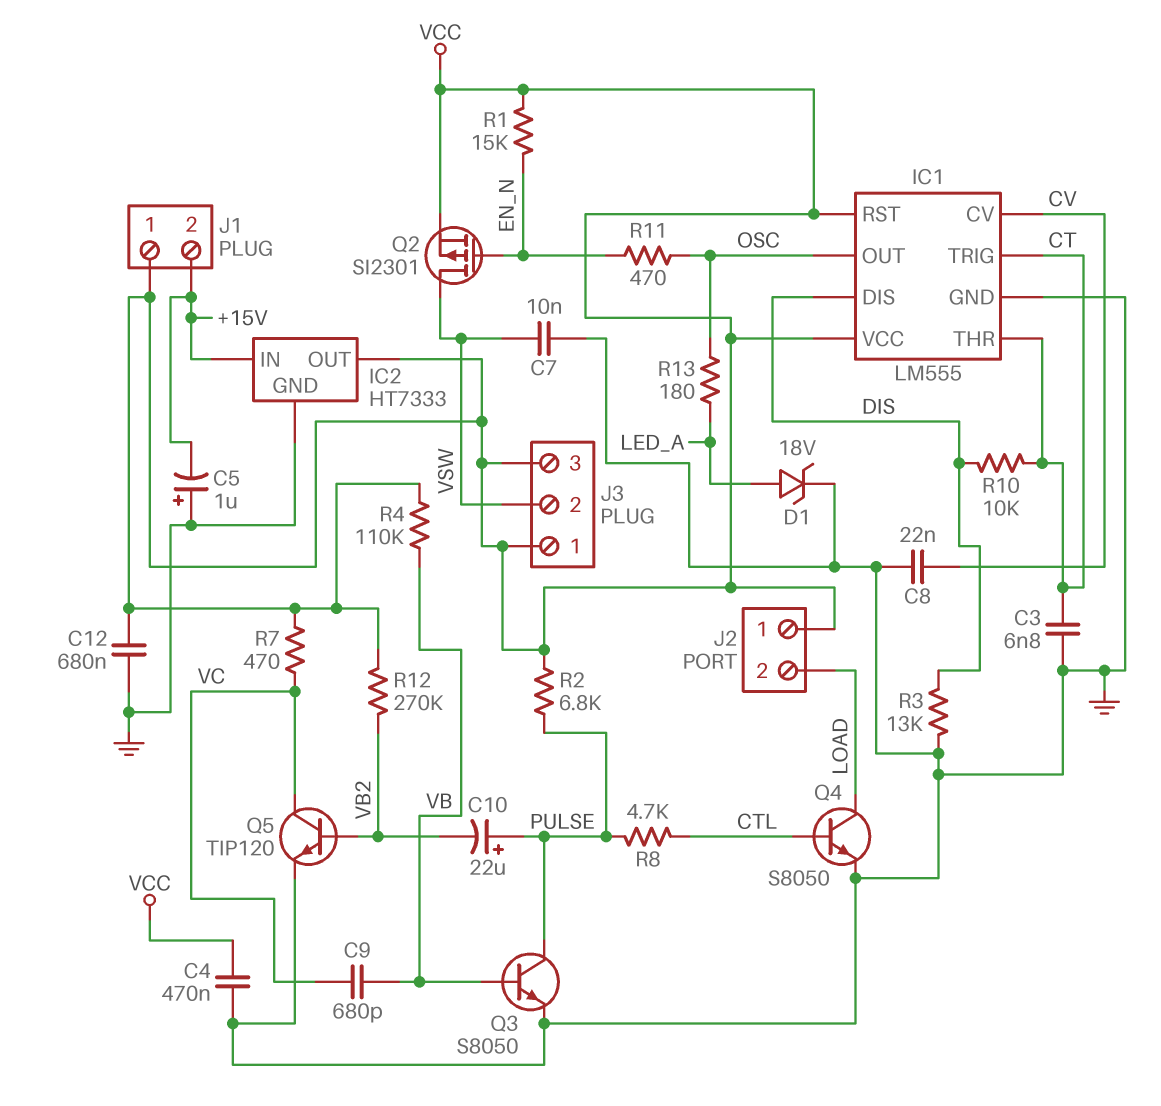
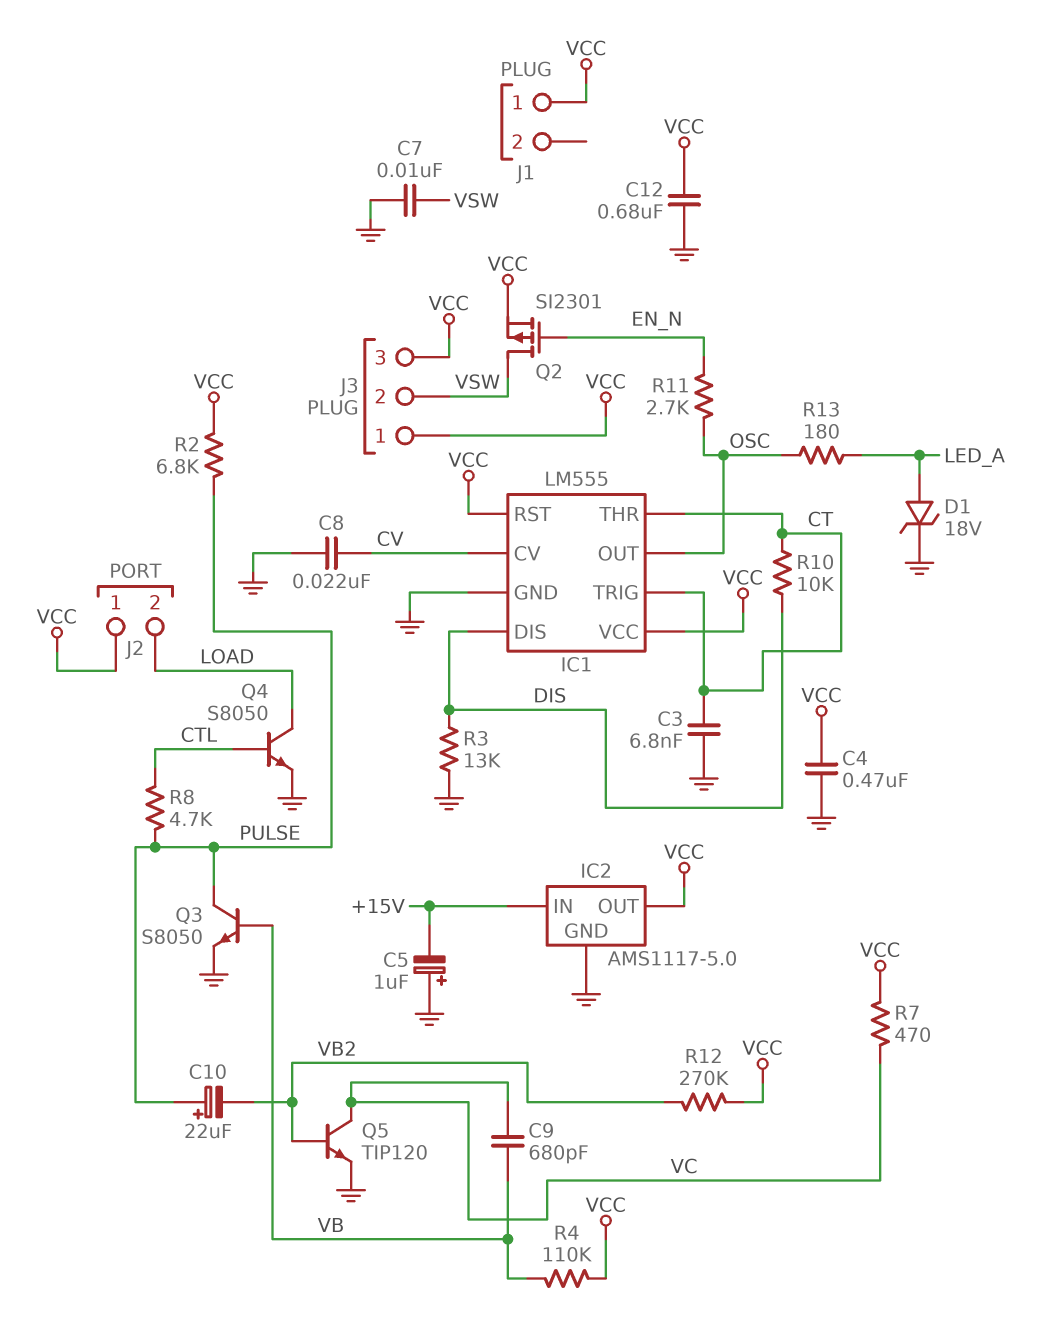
IC2: HT7333 -> AMS1117-5.0
J1 pin 2: +15V -> none
R1: 15k (EN_N, VCC) -> none
R11: 470 (EN_N, OSC) -> 2.7k (EN_N, OSC)

